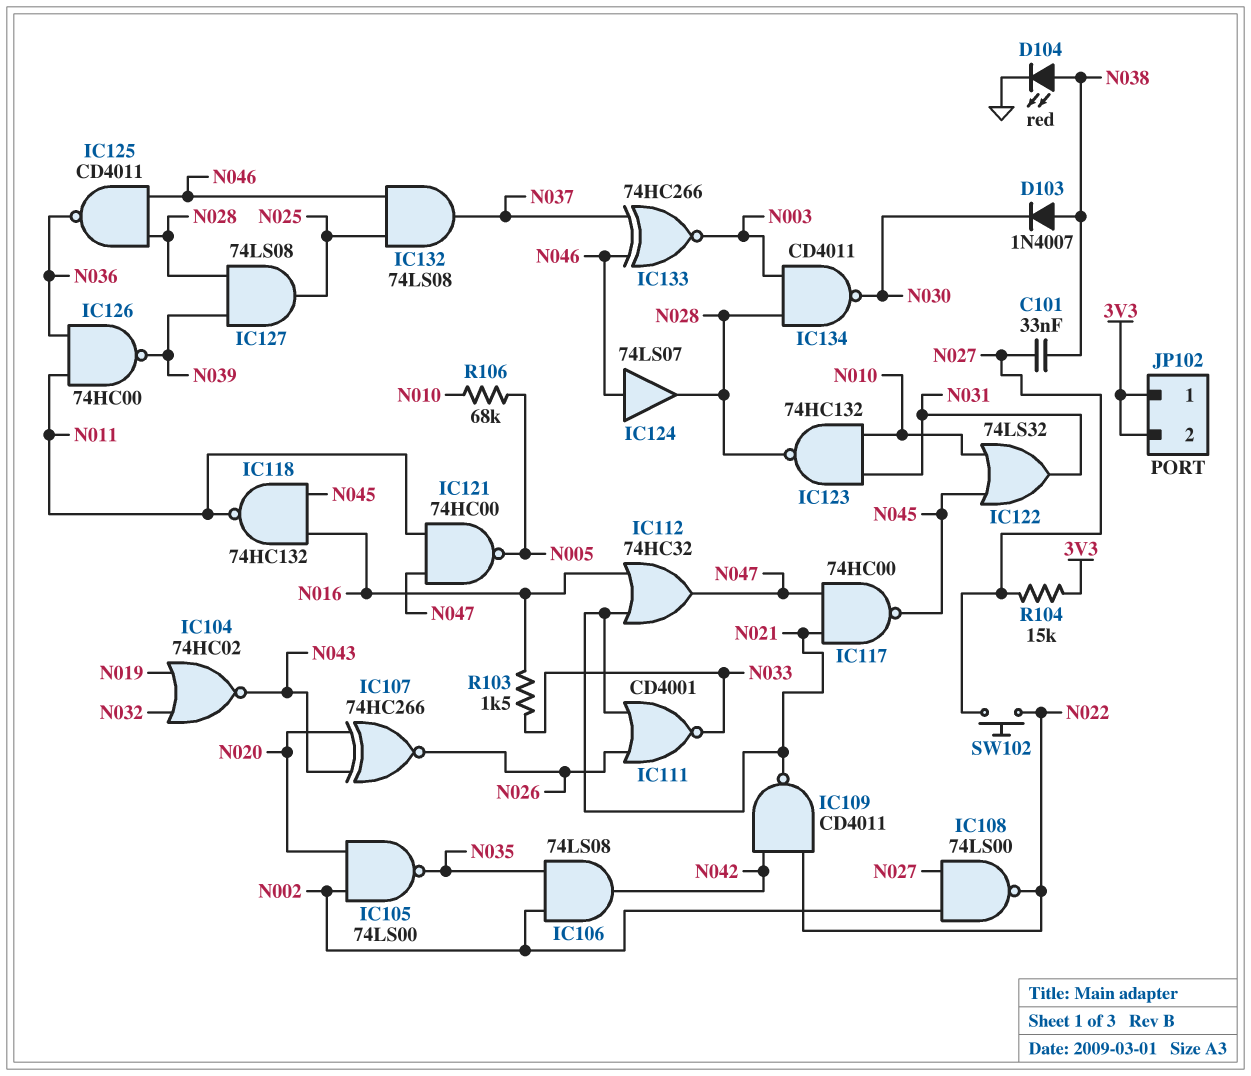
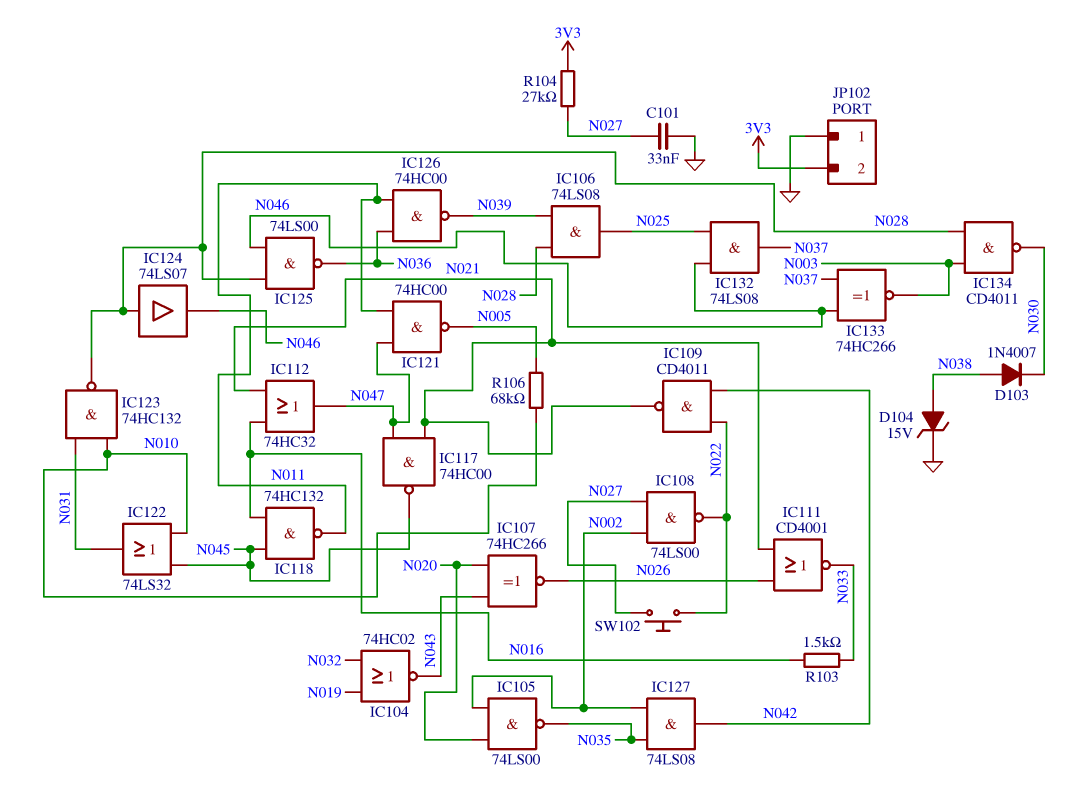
C101: 33nF (N027, N038) -> 33nF (GND, N027)
D104: LED red (A N038, K GND) -> zener 15V (A N038, K GND)
IC106: AND 74LS08 (in N002, in N035, out N042) -> AND 74LS08 (in N028, in N039, out N025)
IC124: buffer 74LS07 (in N046, out N028) -> buffer 74LS07 (in N028, out N046)
IC125: NAND CD4011 (in N028, in N046, out N036) -> NAND 74LS00 (in N028, in N046, out N036)
IC127: AND 74LS08 (in N028, in N039, out N025) -> AND 74LS08 (in N002, in N035, out N042)
JP102 pin 1: 3V3 -> GND
R104: 15k (3V3, N027) -> 27k (3V3, N027)

